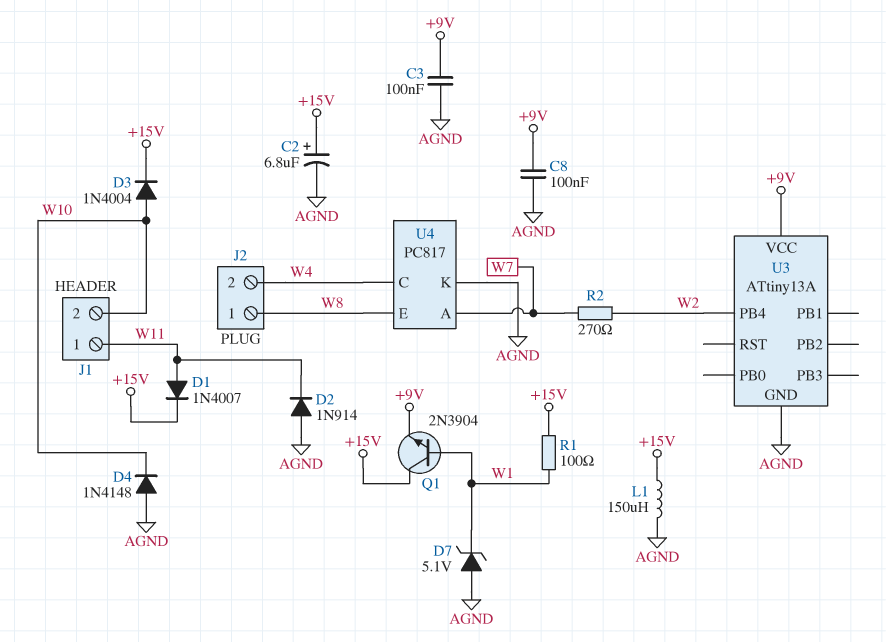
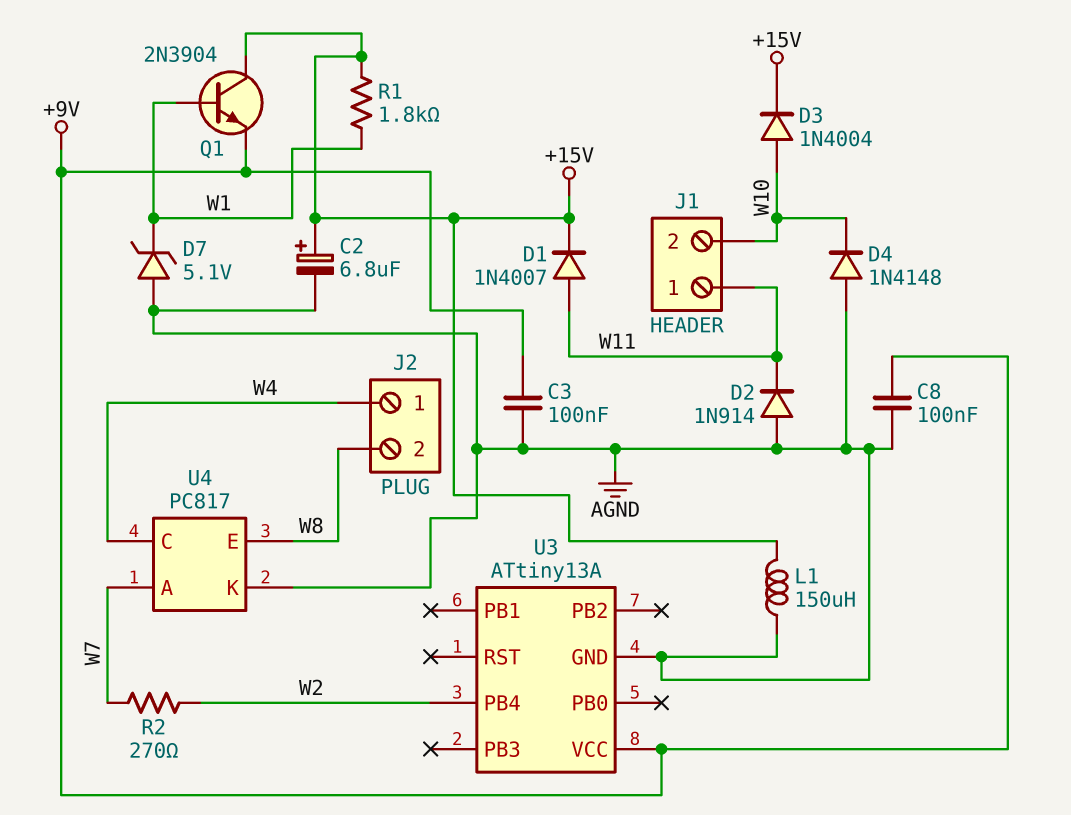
J2 pin 1: W8 -> W4
J2 pin 2: W4 -> W8
R1: 100 (+15V, W1) -> 1.8k (+15V, W1)

